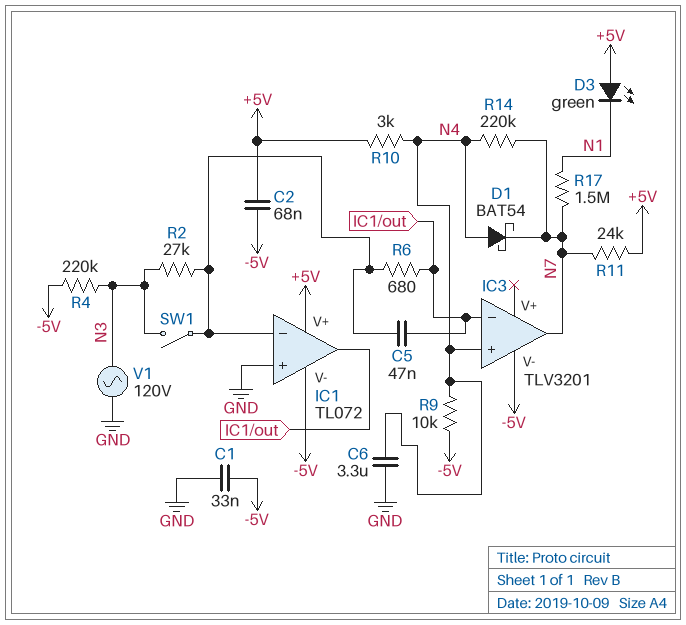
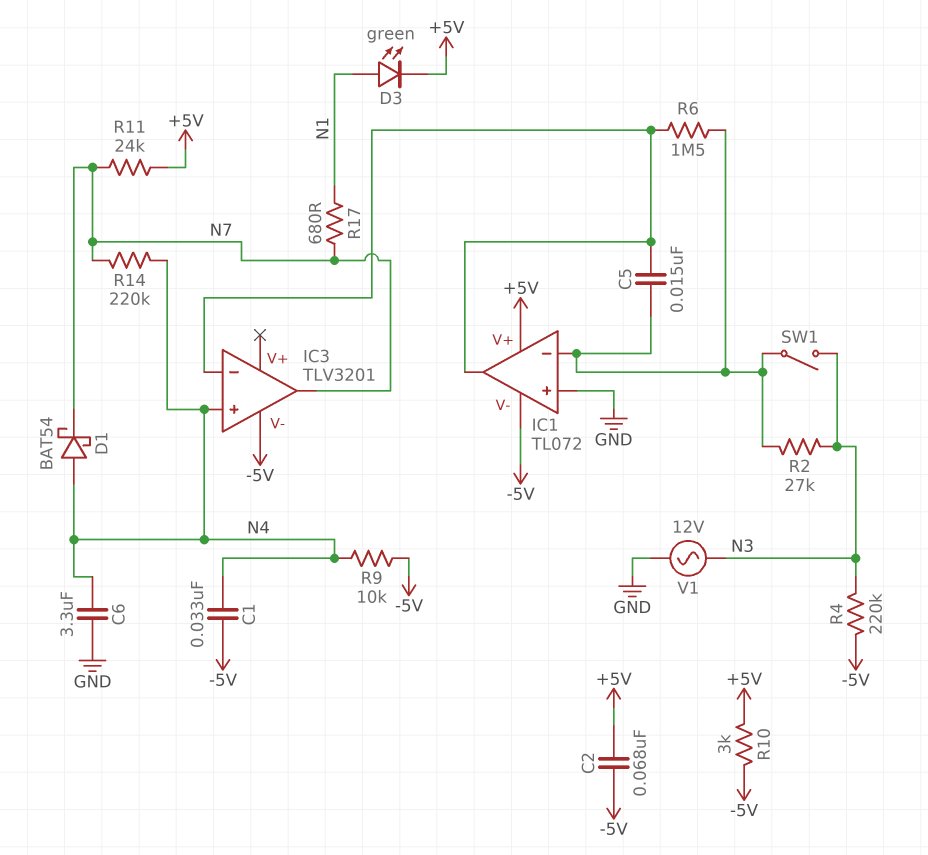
C1: 33nF (-5V, GND) -> 33nF (-5V, N4)
C5: 47nF (IC1/in-, IC1/out) -> 15nF (IC1/in-, IC1/out)
D3: LED green (A +5V, K N1) -> LED green (A N1, K +5V)
R6: 680 (IC1/in-, IC1/out) -> 1.5M (IC1/in-, IC1/out)
R10: 3k (+5V, N4) -> 3k (+5V, -5V)
R17: 1.5M (N1, N7) -> 680 (N1, N7)
V1: AC 120V (GND, N3) -> AC 12V (GND, N3)

